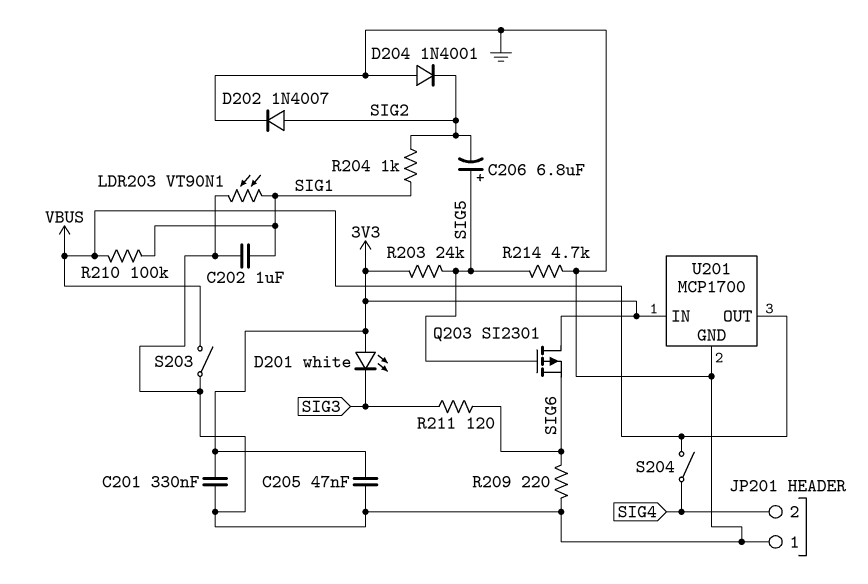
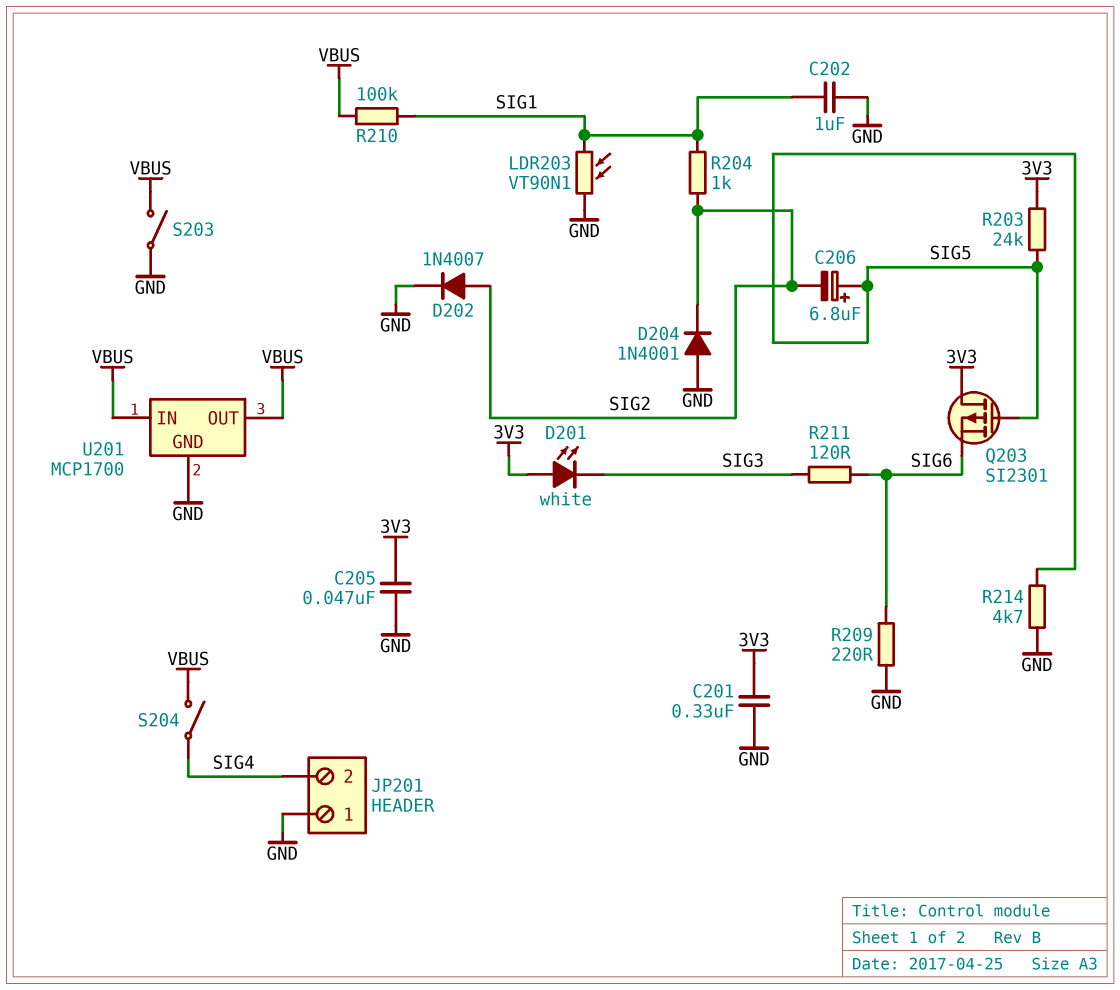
U201 pin IN: 3V3 -> VBUS

